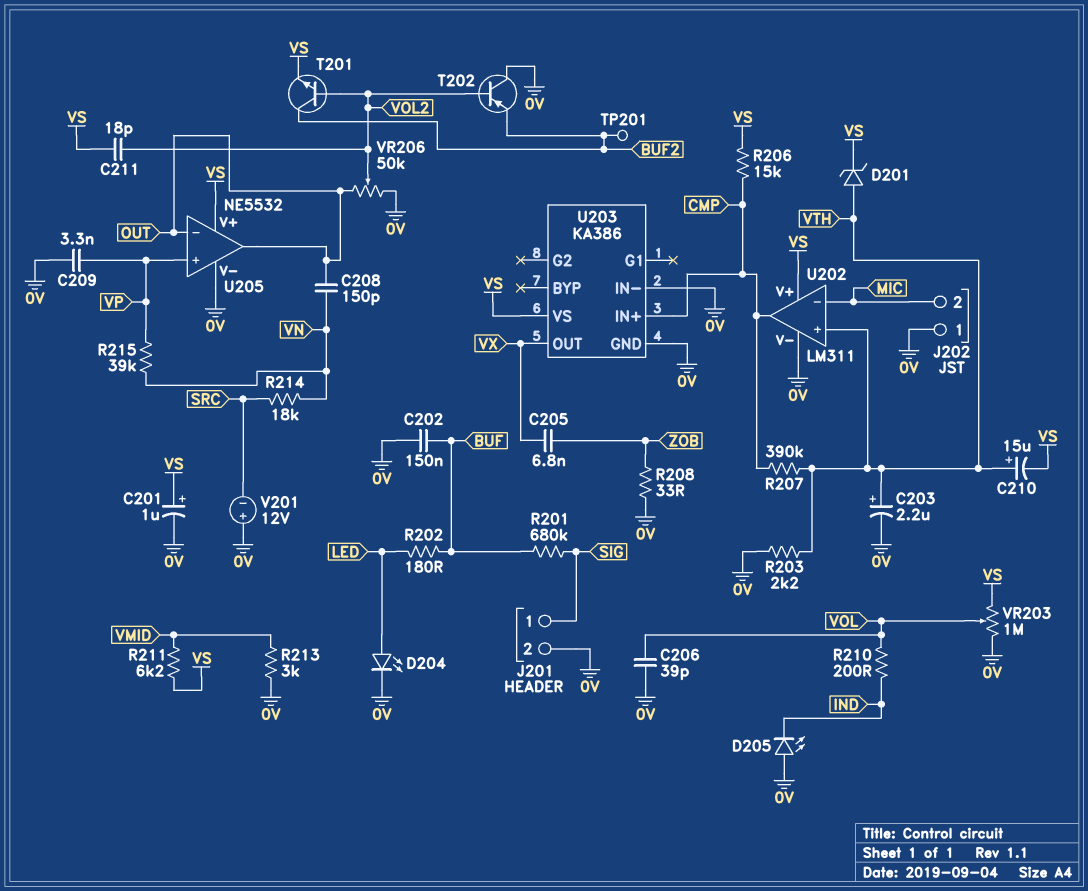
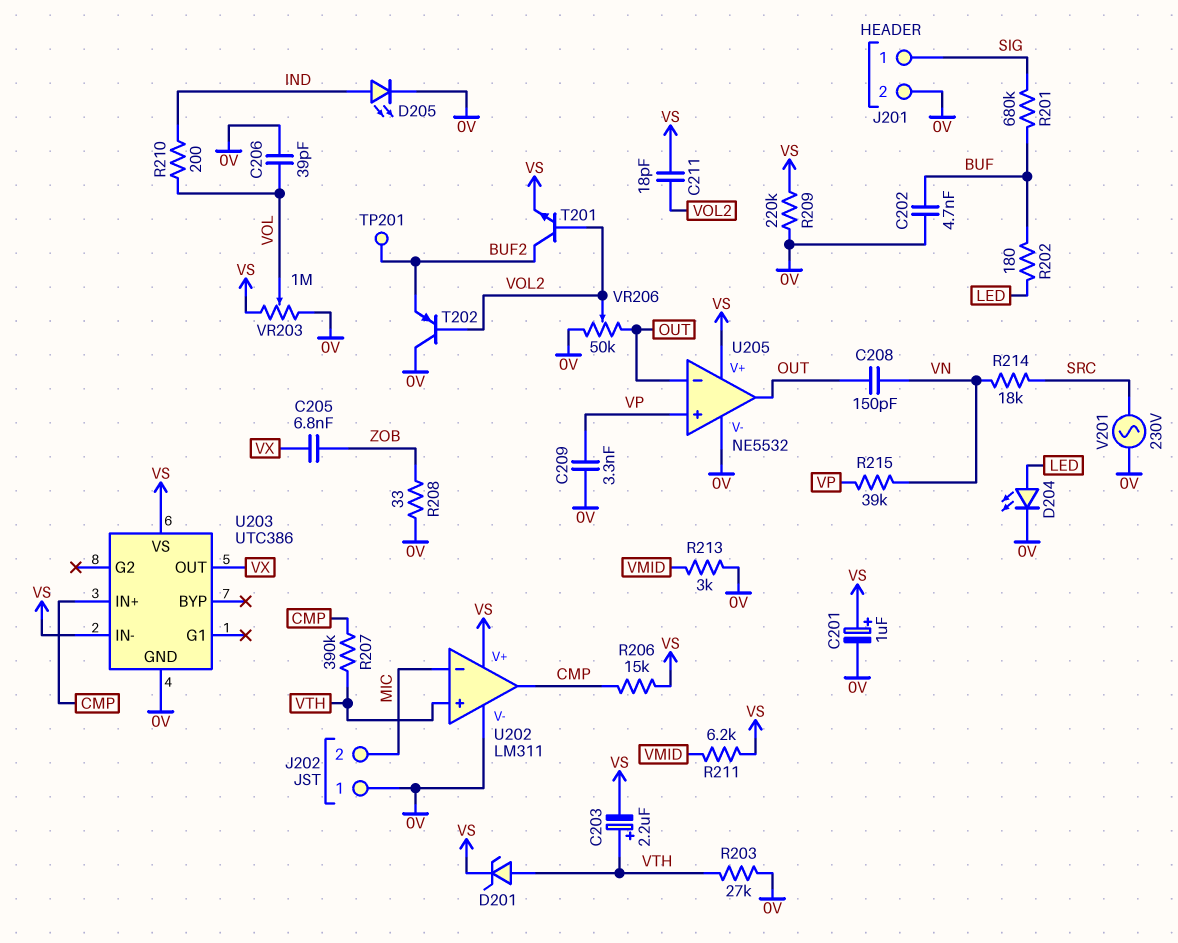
C202: 150nF (0V, BUF) -> 4.7nF (0V, BUF)
C203: 2.2uF (plus VTH, minus 0V) -> 2.2uF (plus VTH, minus VS)
C210: 15uF (plus VTH, minus VS) -> none
D205: LED (A 0V, K IND) -> LED (A IND, K 0V)
R203: 2.2k (0V, VTH) -> 27k (0V, VTH)
R209: none -> 220k (0V, VS)
U203: KA386 -> UTC386
U203 pin IN-: 0V -> VS
V201: 12V (plus 0V, minus SRC) -> AC 230V (0V, SRC)

